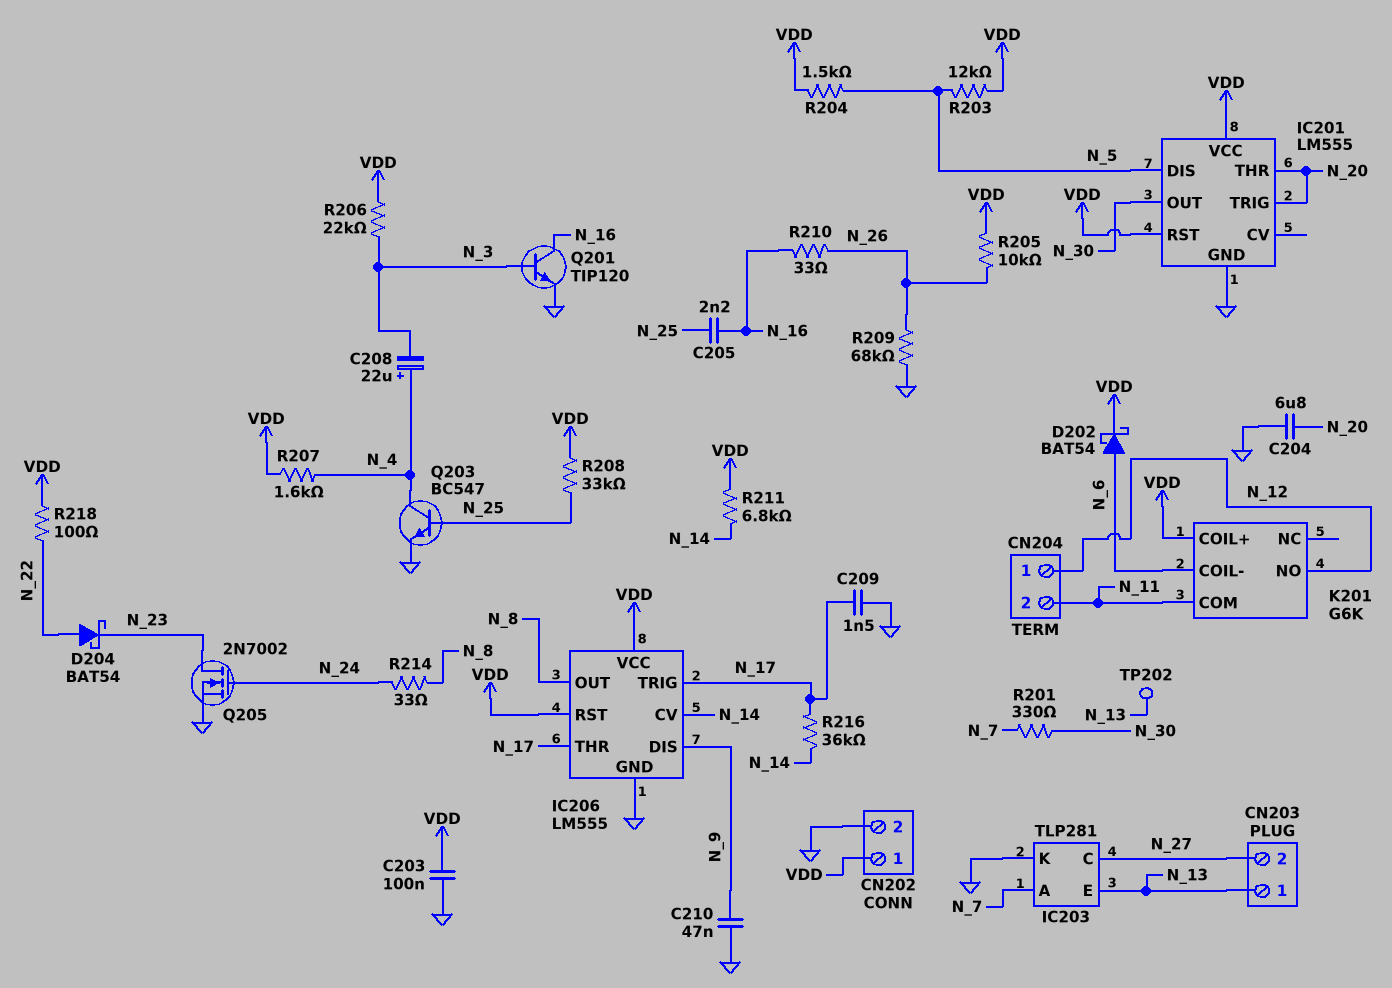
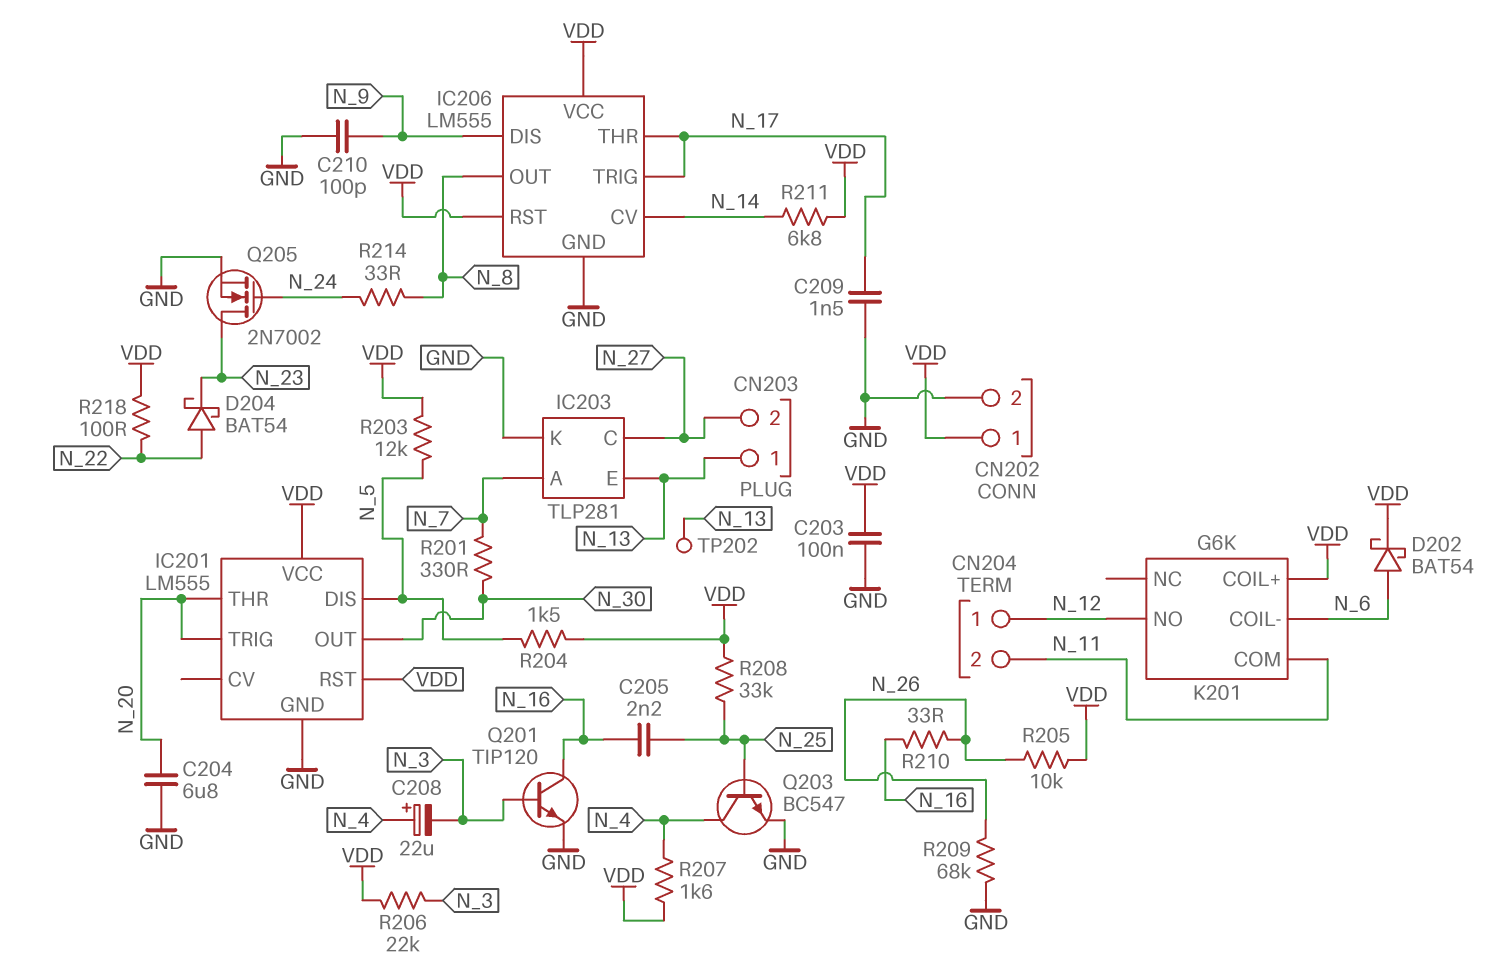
C210: 47nF (GND, N_9) -> 100pF (GND, N_9)
R216: 36k (N_14, N_17) -> none

